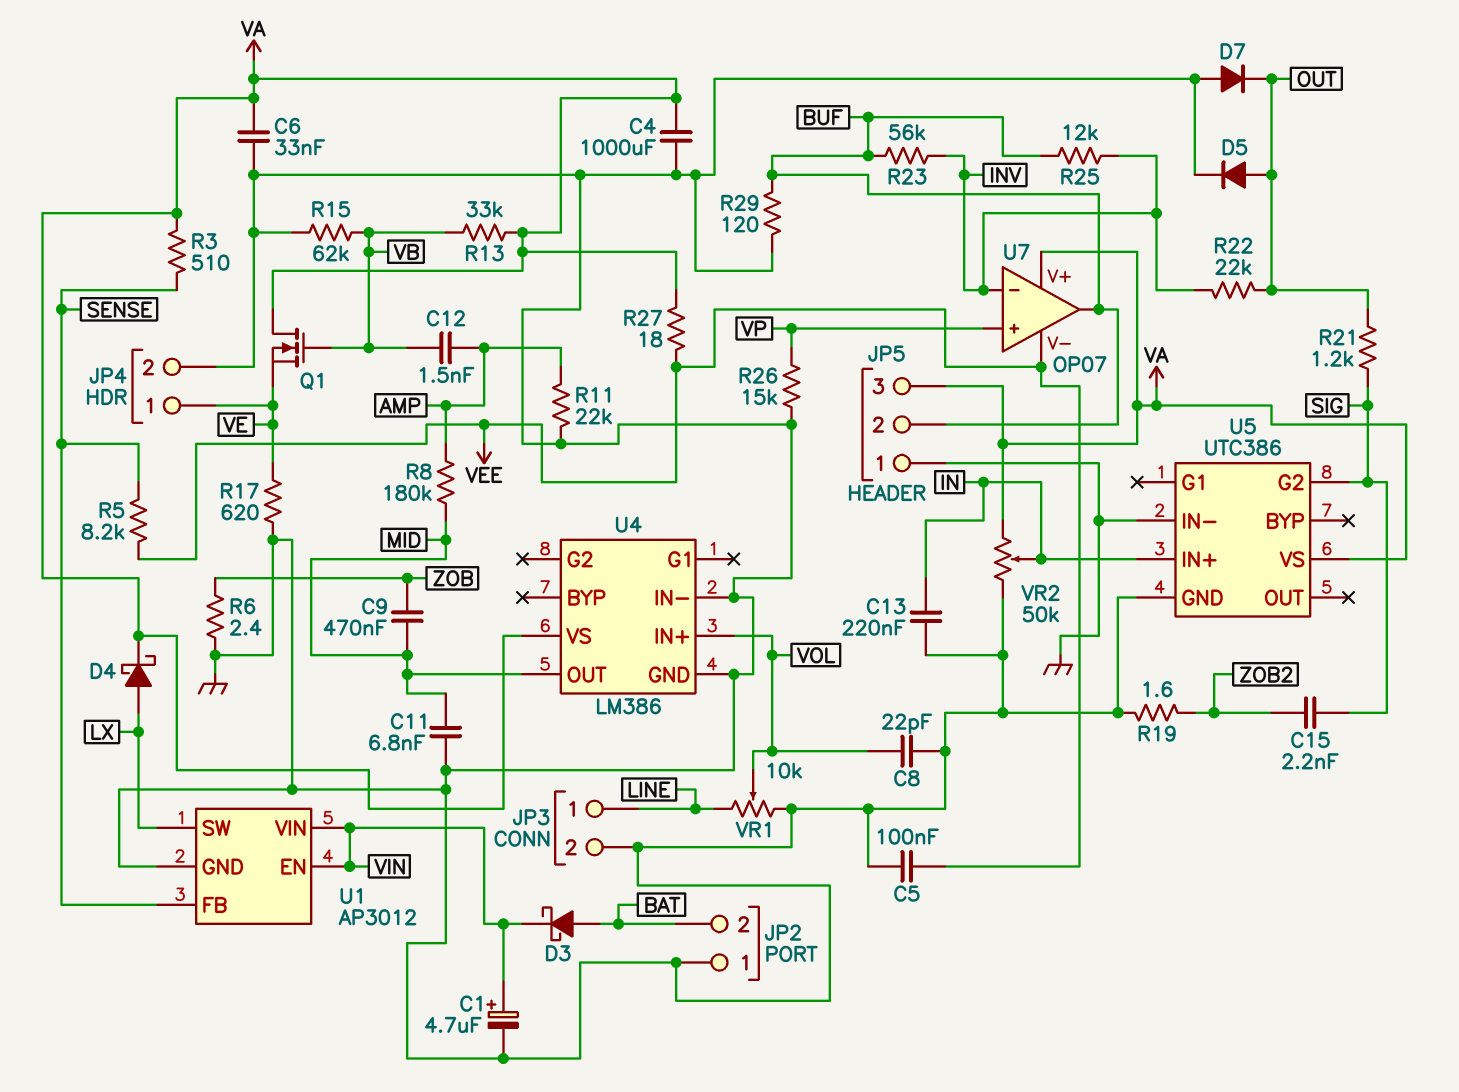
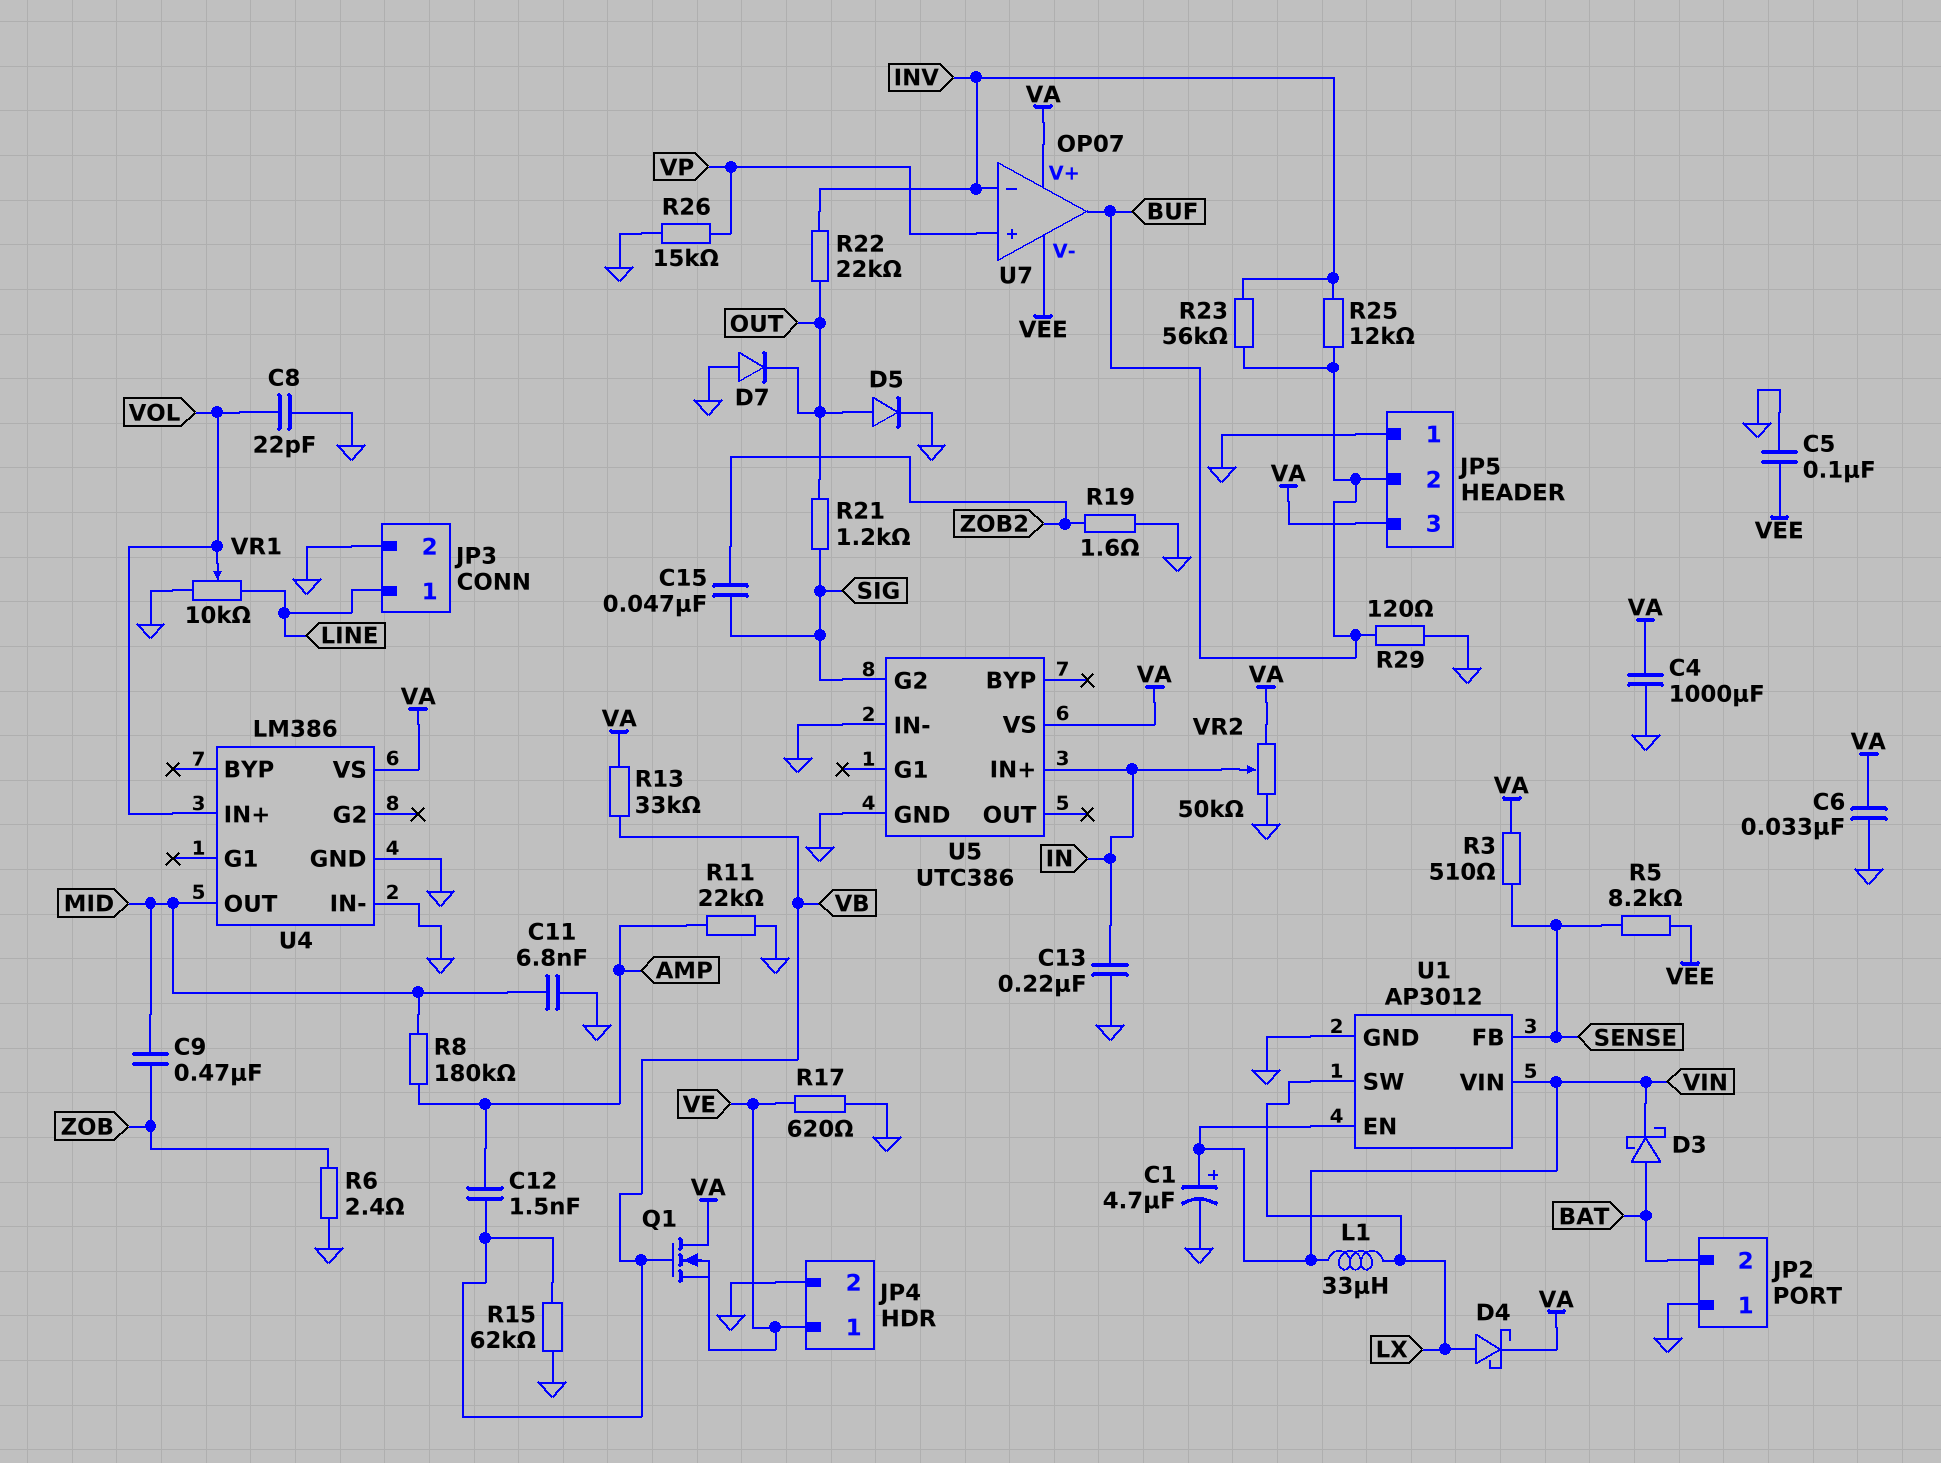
C15: 2.2nF (SIG, ZOB2) -> 47nF (SIG, ZOB2)
L1: none -> 33uH (LX, VIN)
R27: 18 (VA, VEE) -> none

